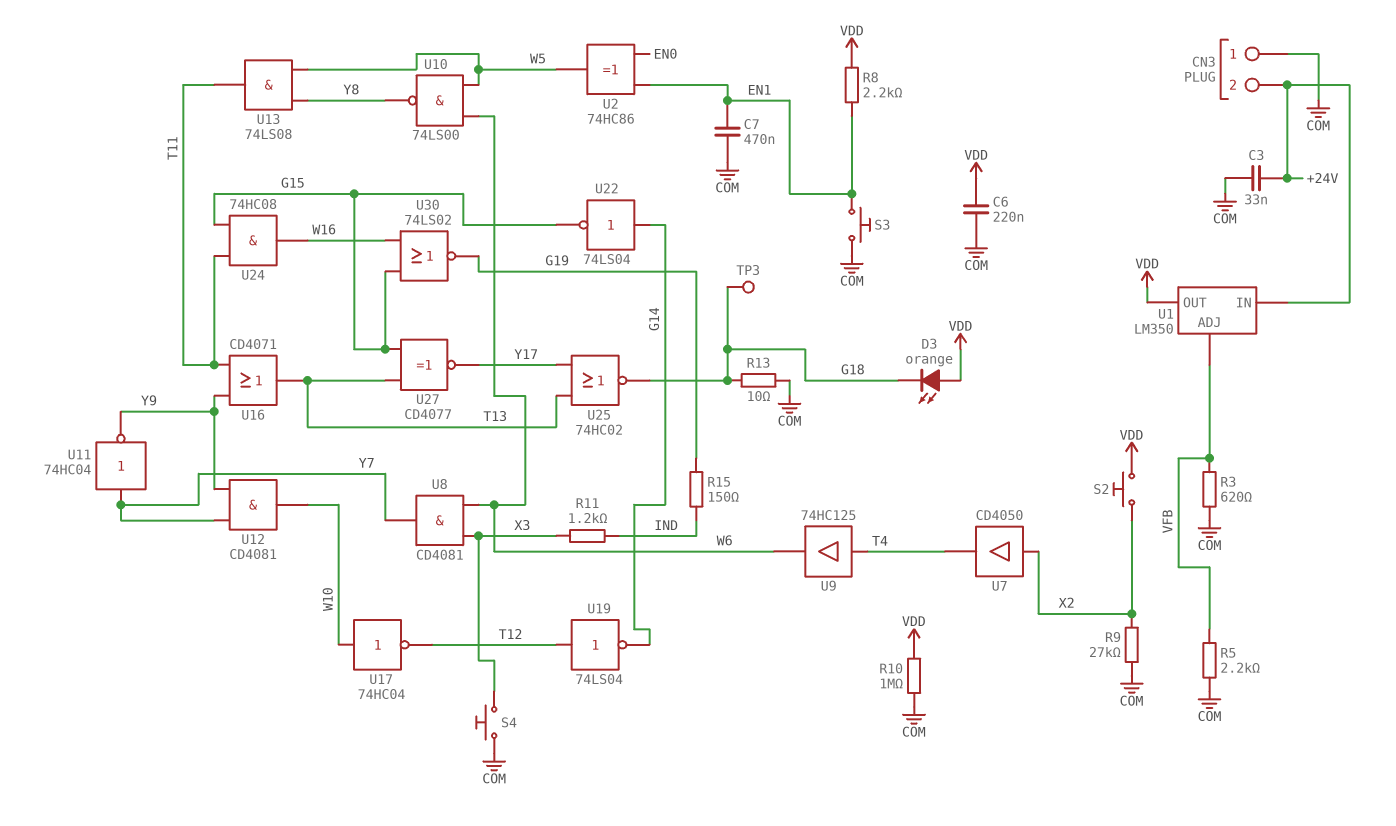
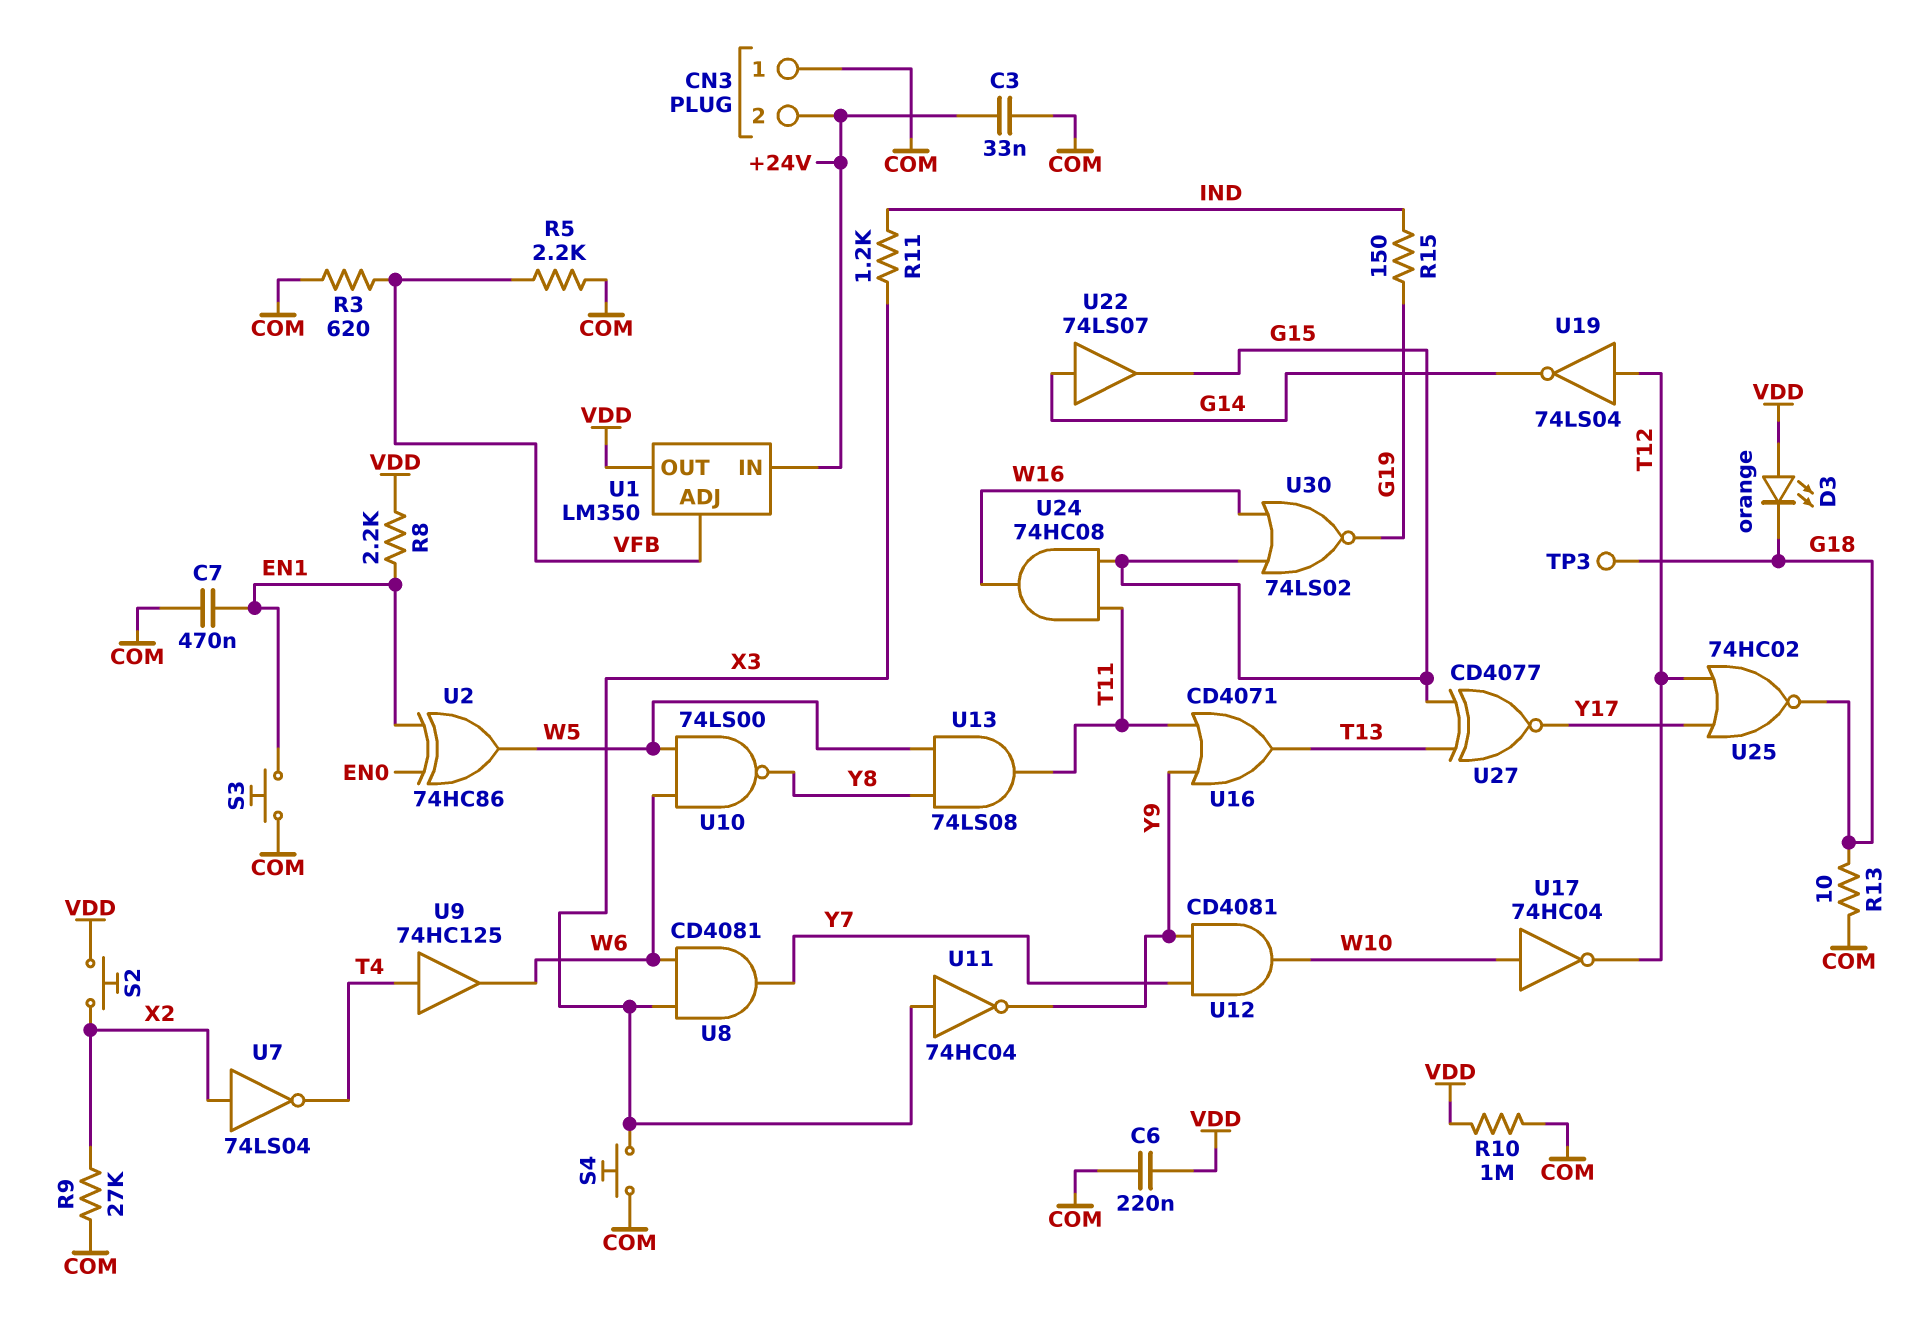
U7: buffer CD4050 (in X2, out T4) -> NOT 74LS04 (in X2, out T4)
U11: NOT 74HC04 (in Y7, out Y9) -> NOT 74HC04 (in X3, out Y9)
U22: NOT 74LS04 (in G14, out G15) -> buffer 74LS07 (in G14, out G15)
U25: NOR 74HC02 (in T13, in Y17, out G18) -> NOR 74HC02 (in T12, in Y17, out G18)

